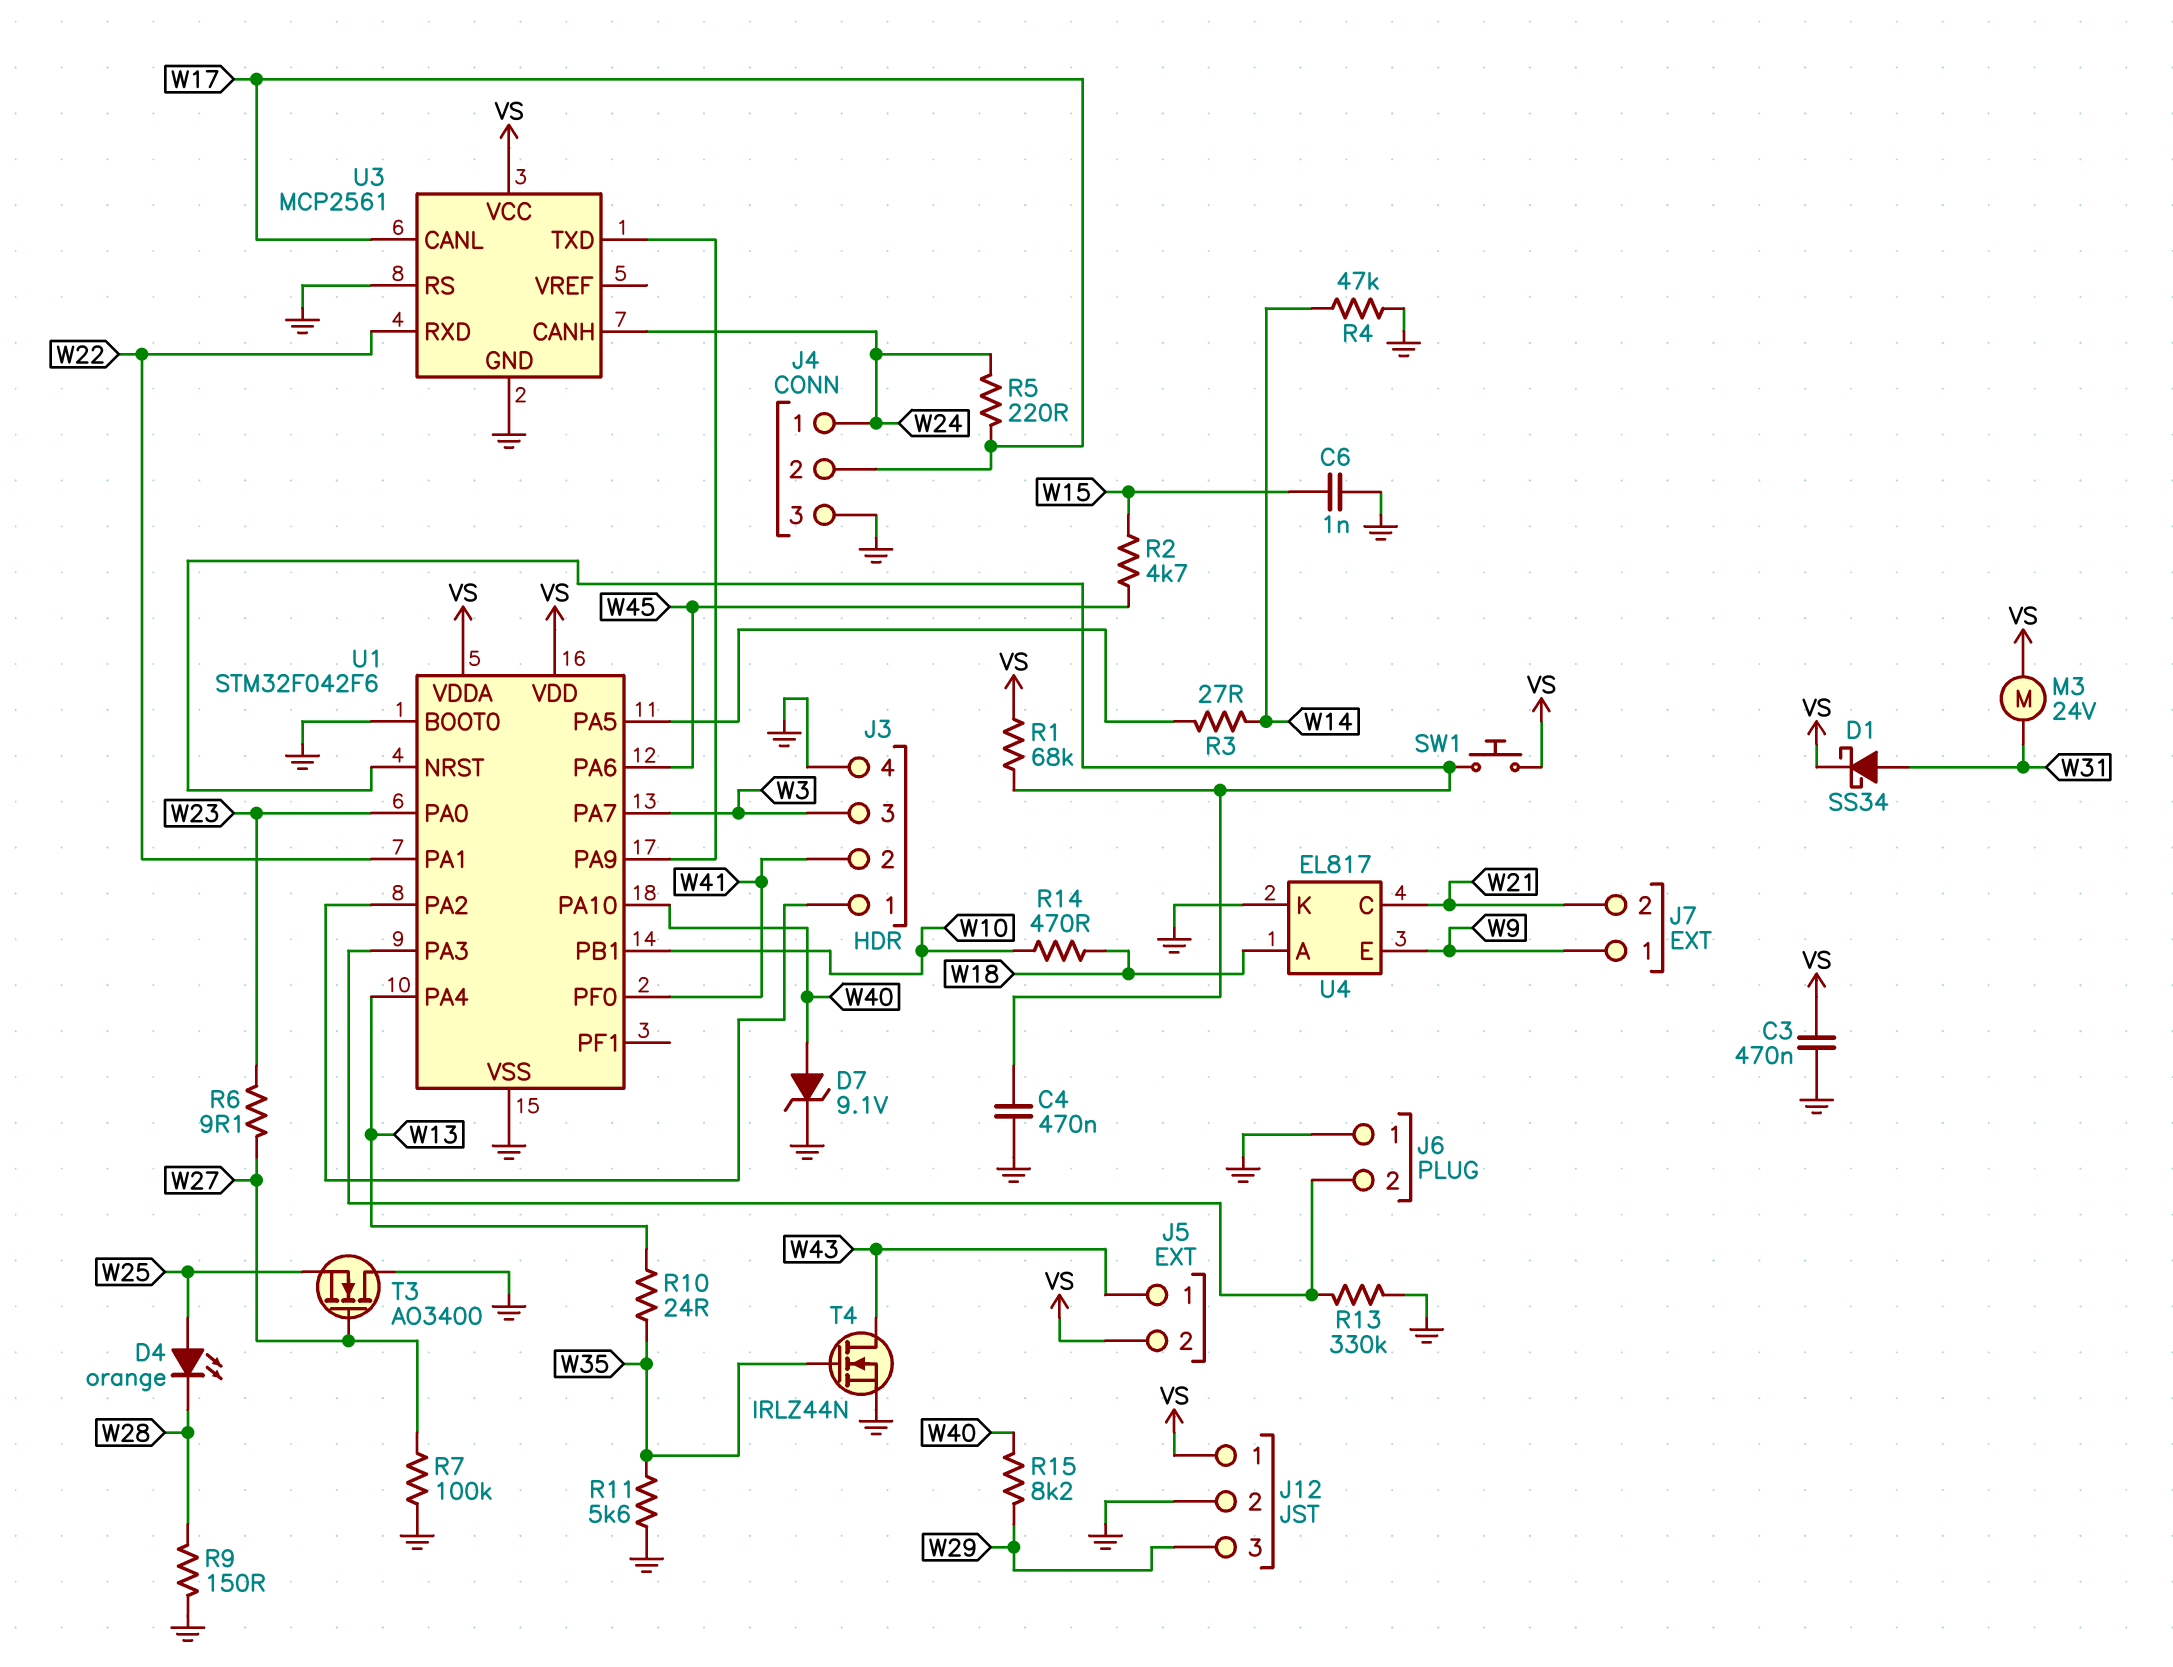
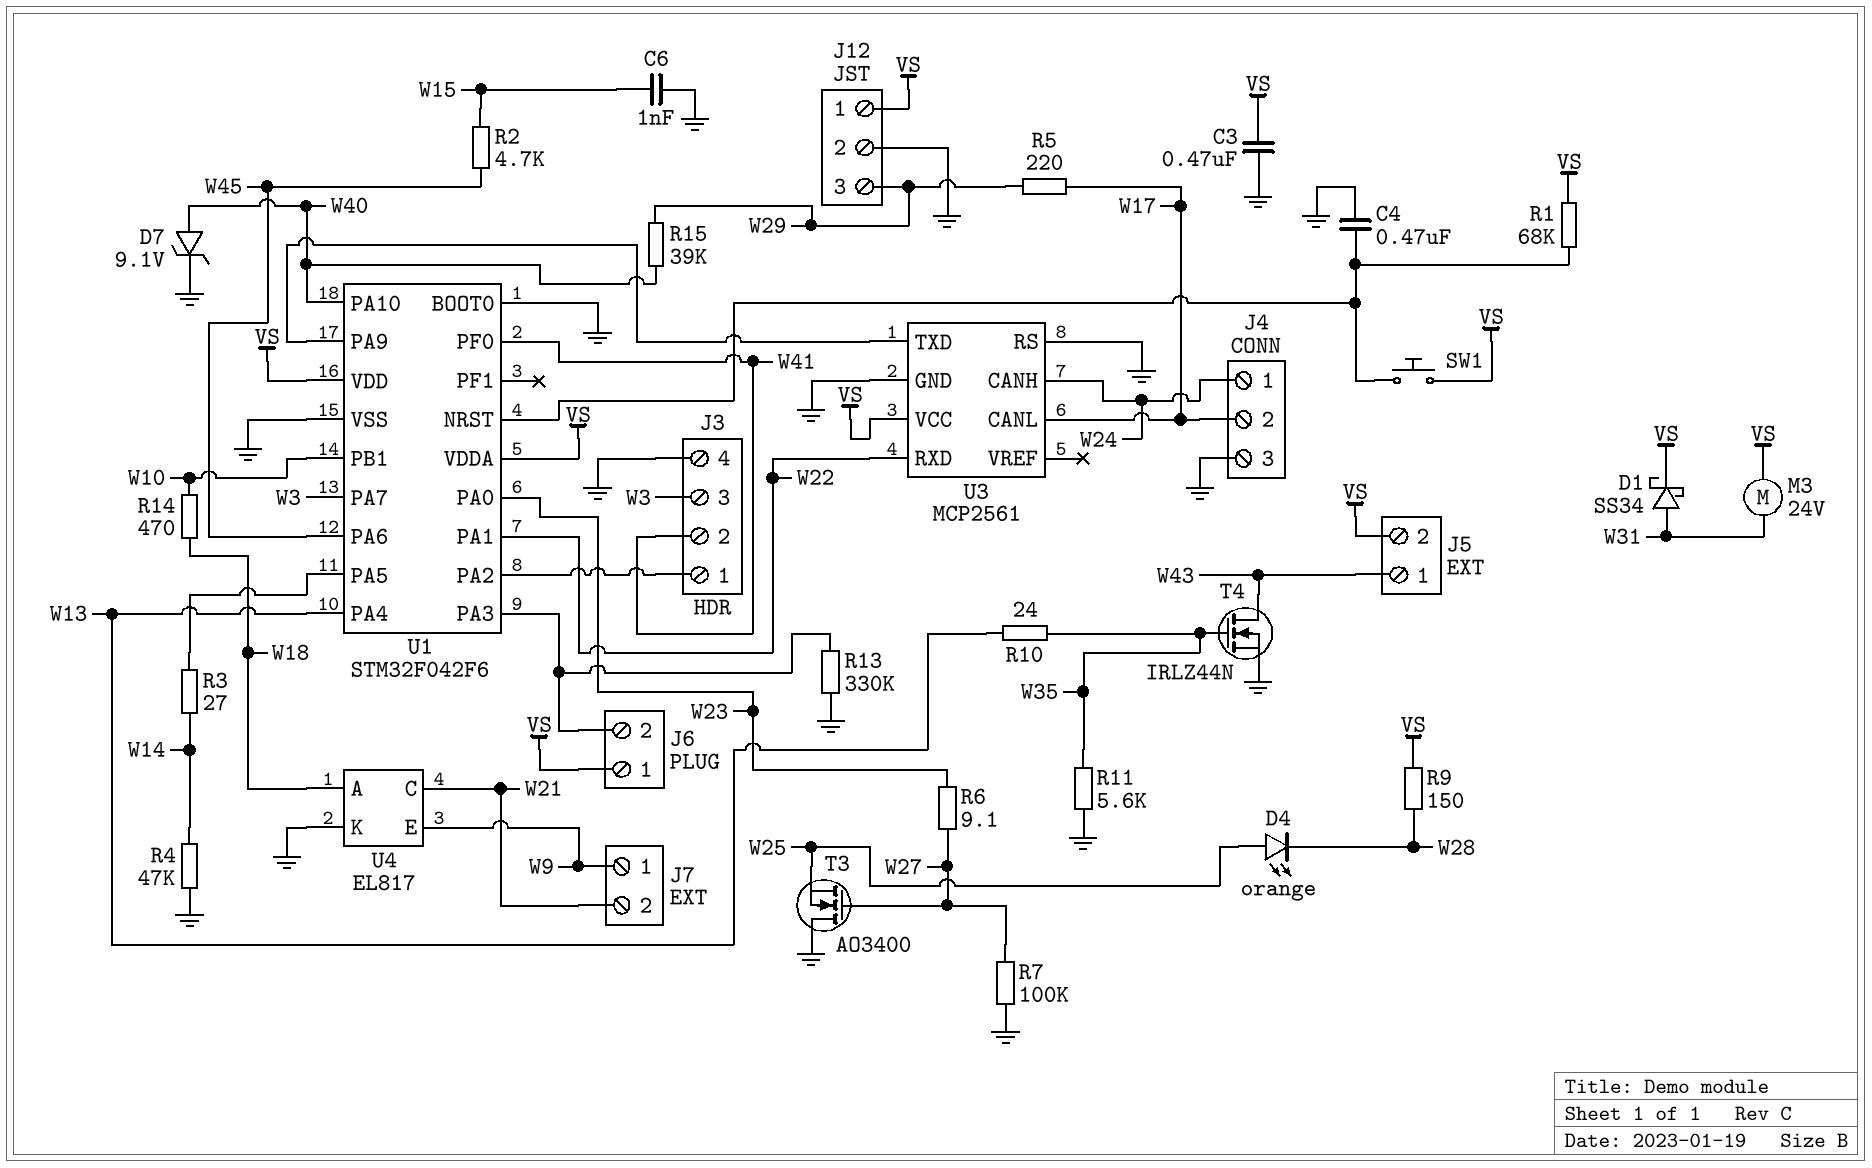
J6 pin 1: GND -> VS
R5: 220 (W17, W24) -> 220 (W17, W29)
R9: 150 (GND, W28) -> 150 (VS, W28)
R15: 8.2k (W29, W40) -> 39k (W29, W40)

